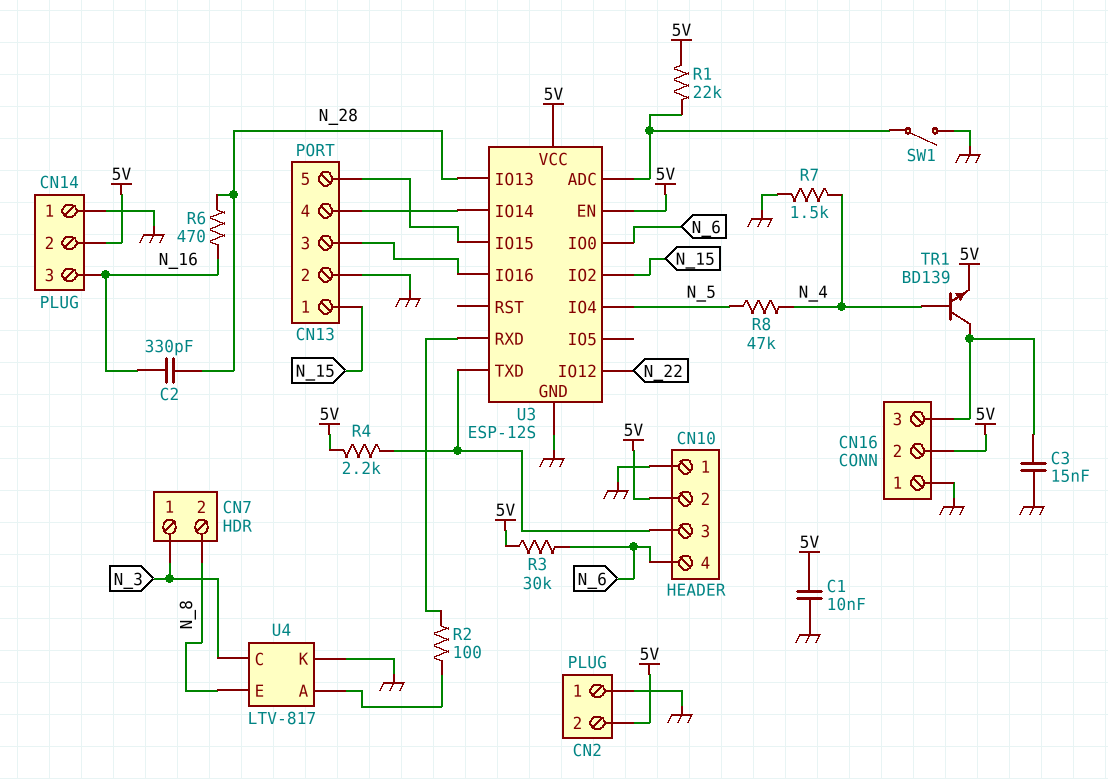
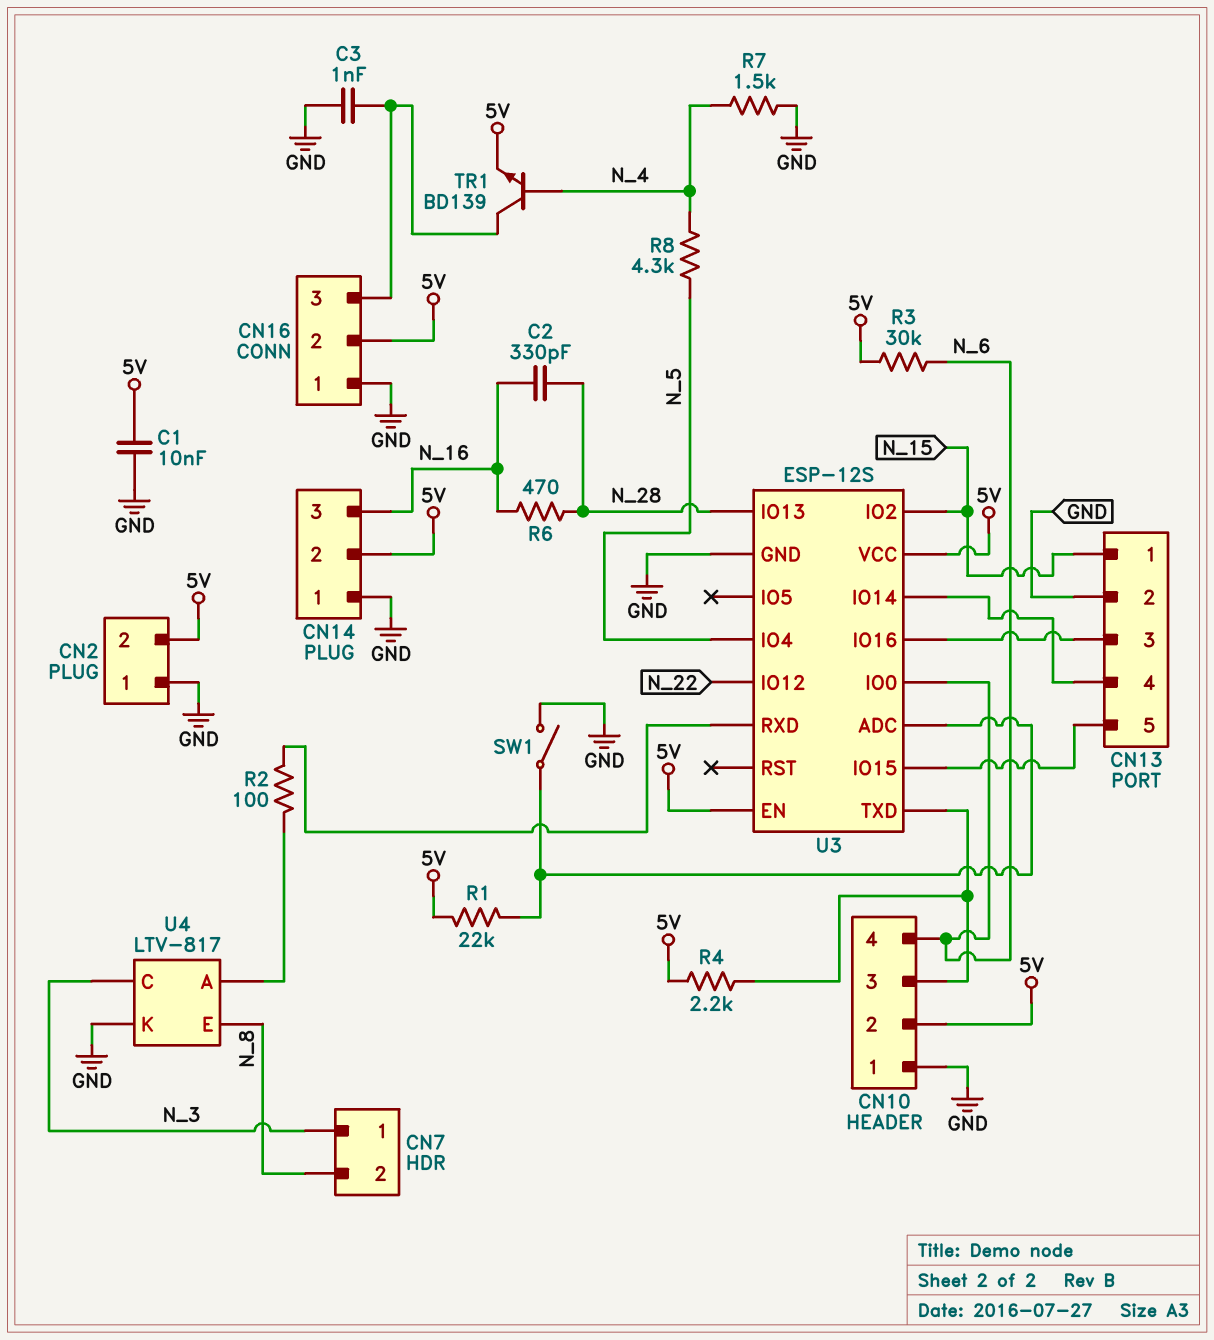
C3: 15nF (CN16/3, GND) -> 1nF (CN16/3, GND)
R8: 47k (N_4, N_5) -> 4.3k (N_4, N_5)

